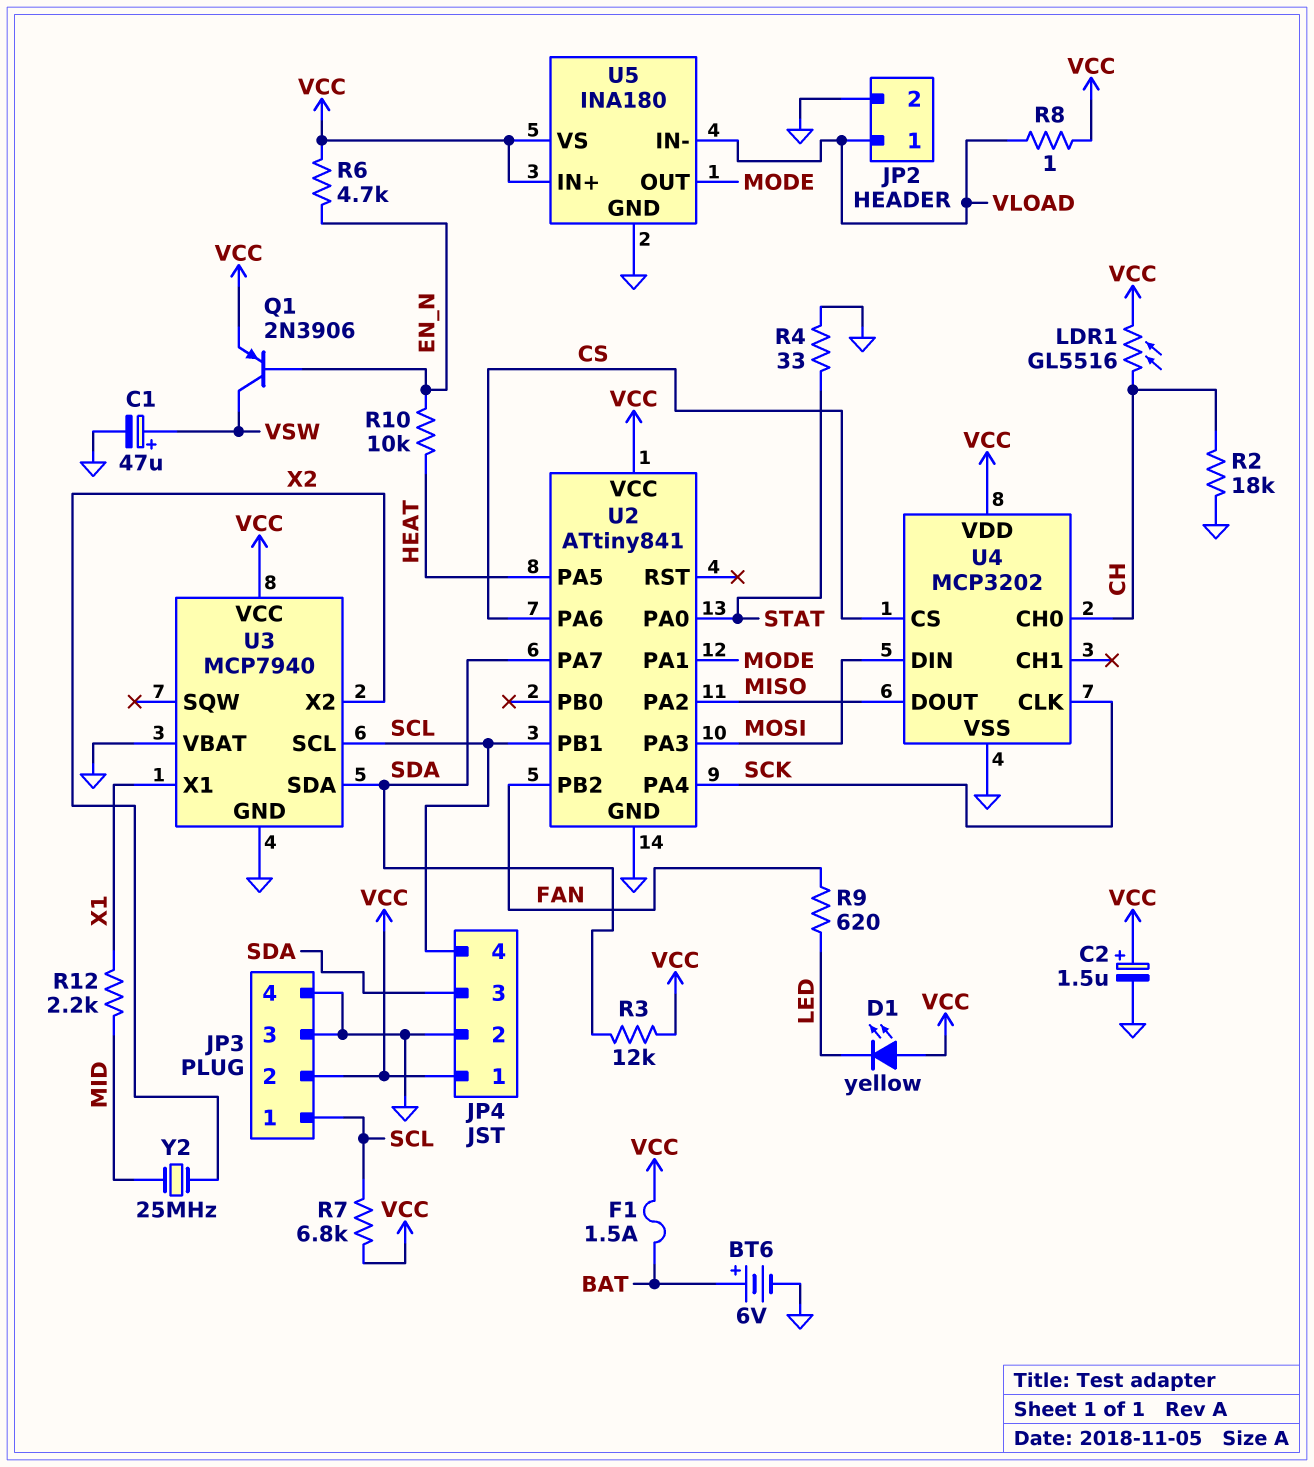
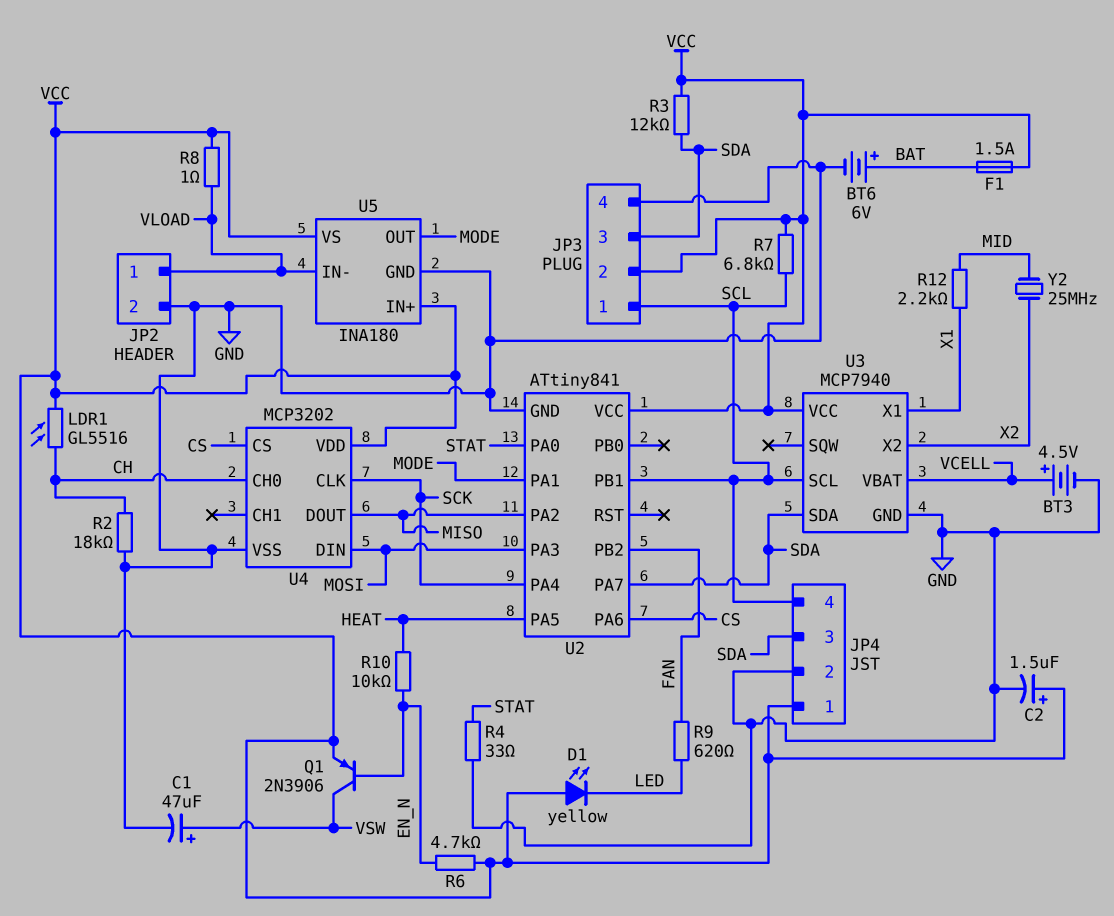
BT3: none -> 4.5V (plus VCELL, minus GND)
JP3 pin 3: GND -> SDA
U3 pin VBAT: GND -> VCELL

